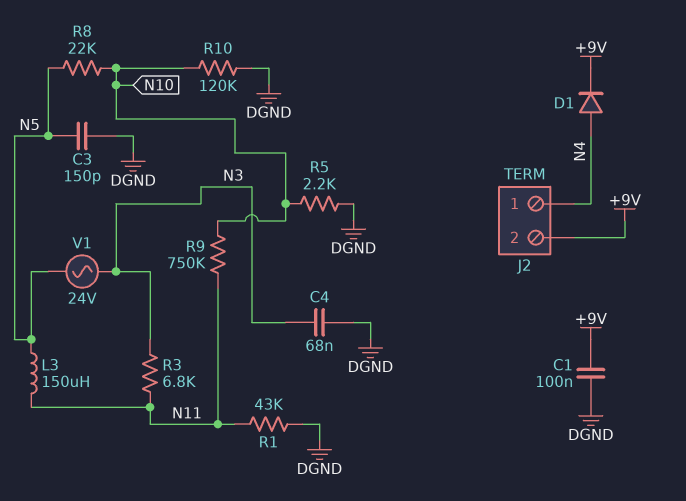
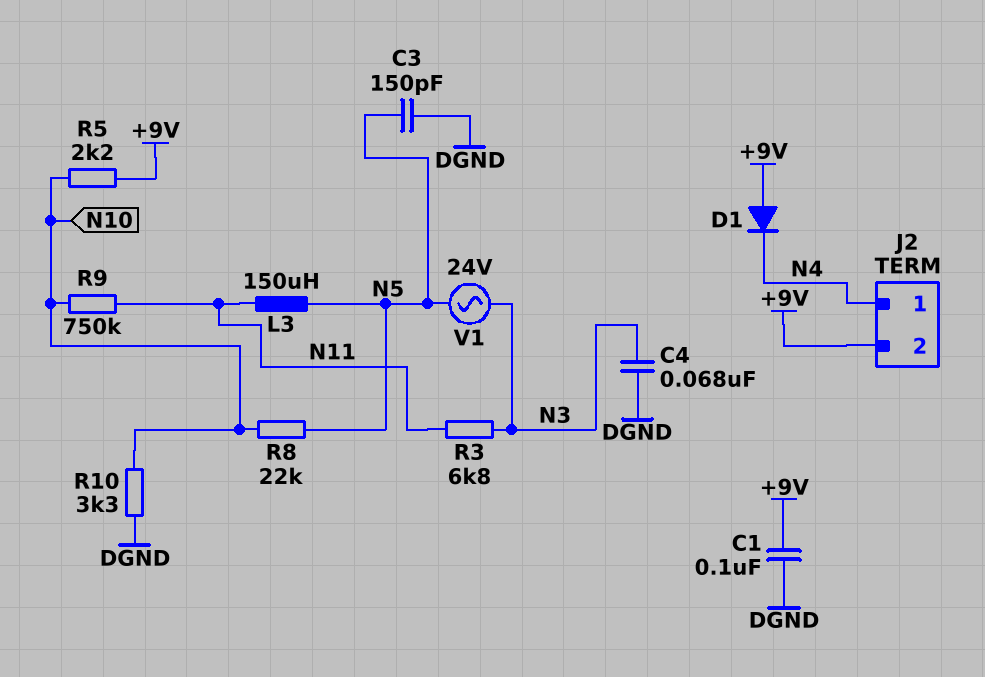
D1: diode (A N4, K +9V) -> diode (A +9V, K N4)
R1: 43k (DGND, N11) -> none
R5: 2.2k (DGND, N10) -> 2.2k (+9V, N10)
R10: 120k (DGND, N10) -> 3.3k (DGND, N10)

